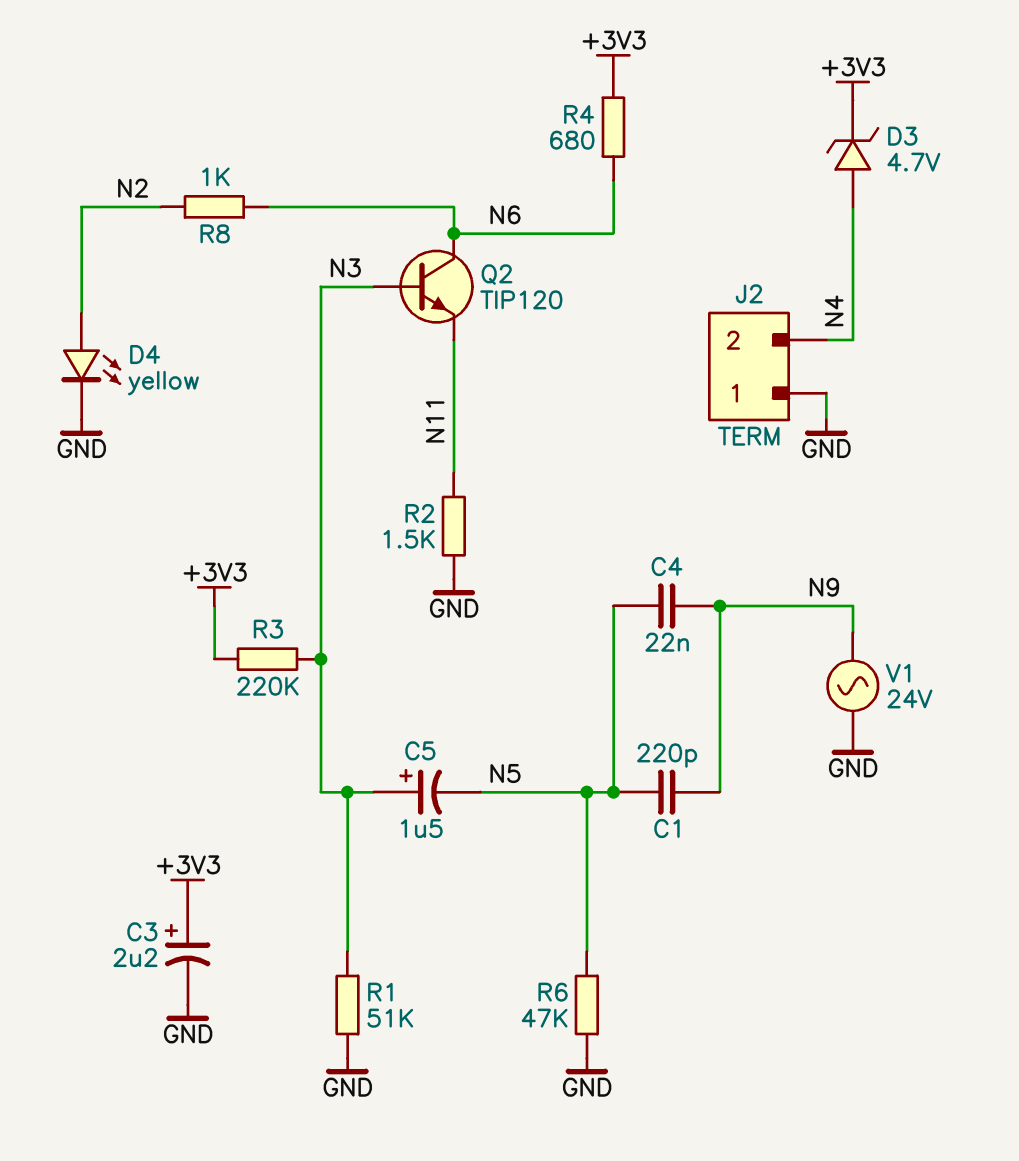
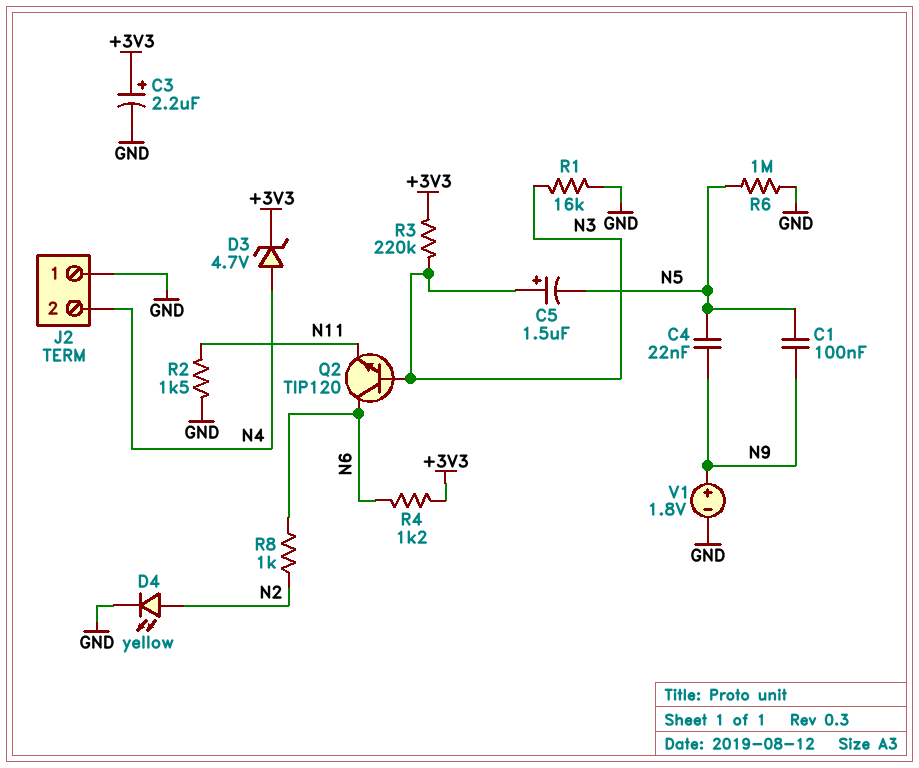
C1: 220pF (N5, N9) -> 100nF (N5, N9)
R1: 51k (GND, N3) -> 16k (GND, N3)
R4: 680 (+3V3, N6) -> 1.2k (+3V3, N6)
R6: 47k (GND, N5) -> 1M (GND, N5)
V1: AC 24V (GND, N9) -> 1.8V (plus N9, minus GND)

